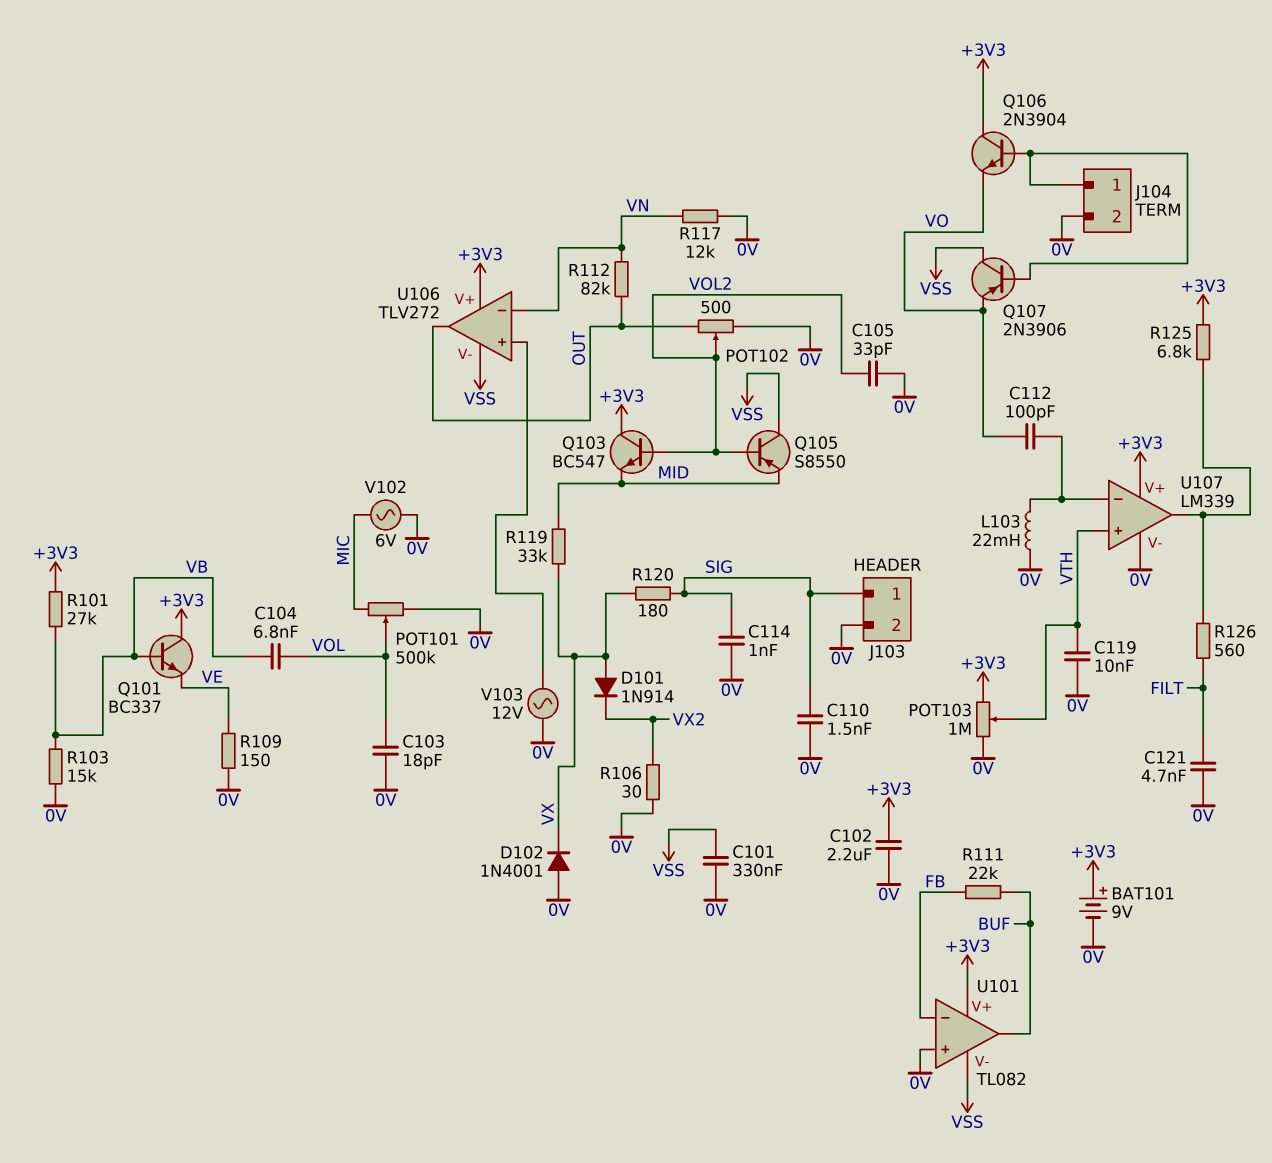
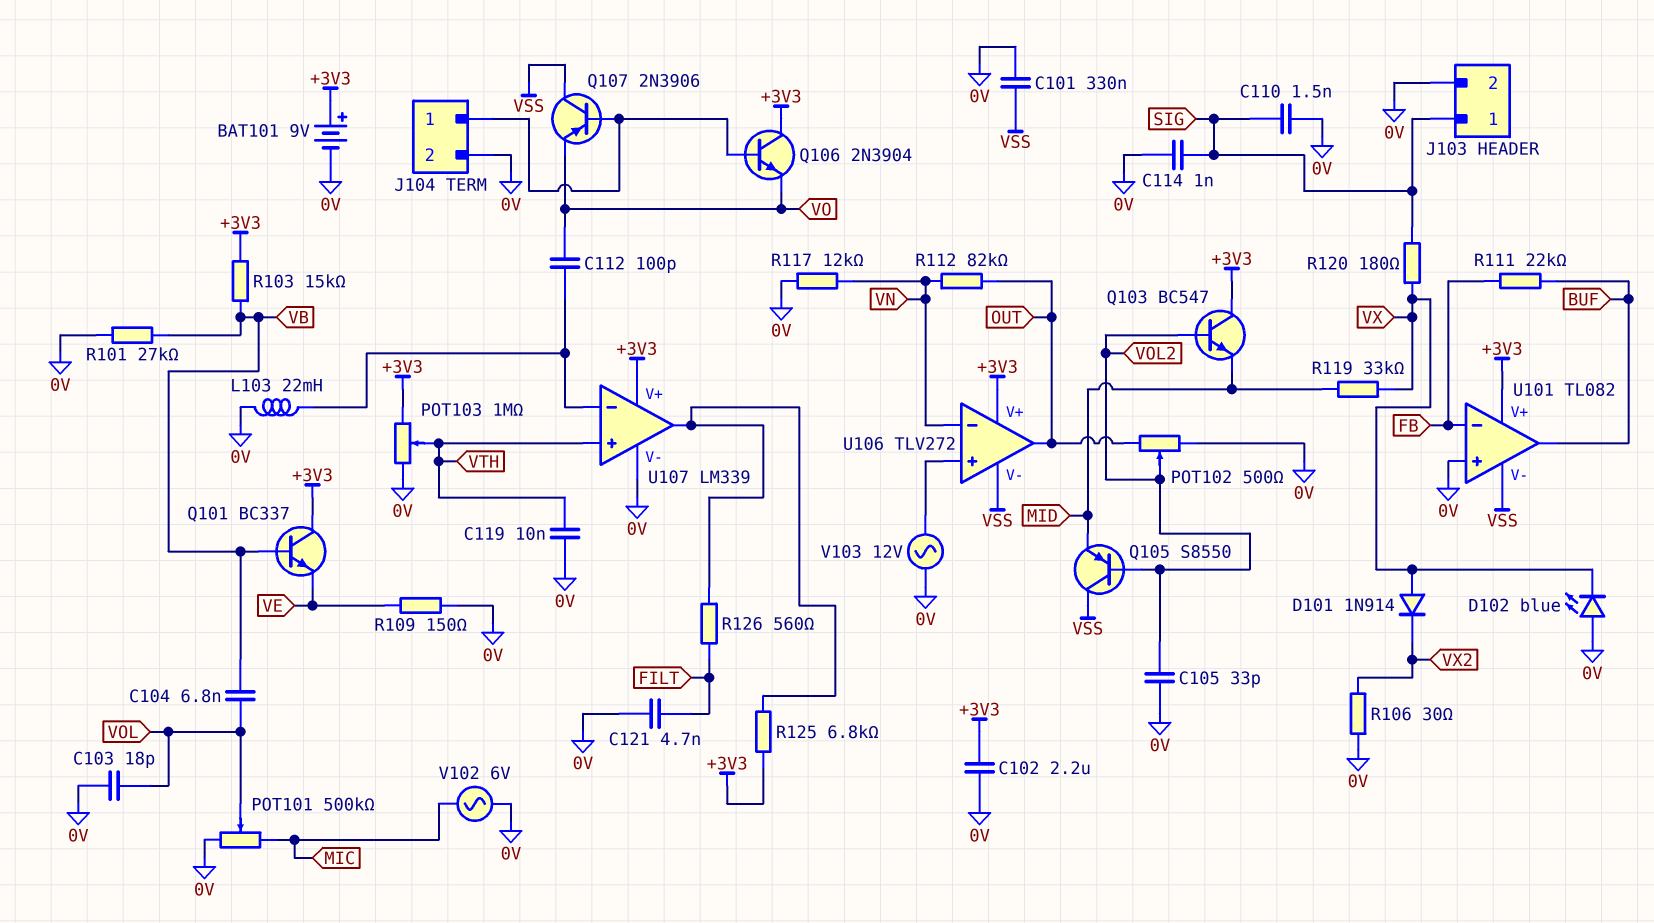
D102: diode 1N4001 (A 0V, K VX) -> LED blue (A 0V, K VX)
R101: 27k (+3V3, VB) -> 27k (0V, VB)
R103: 15k (0V, VB) -> 15k (+3V3, VB)

